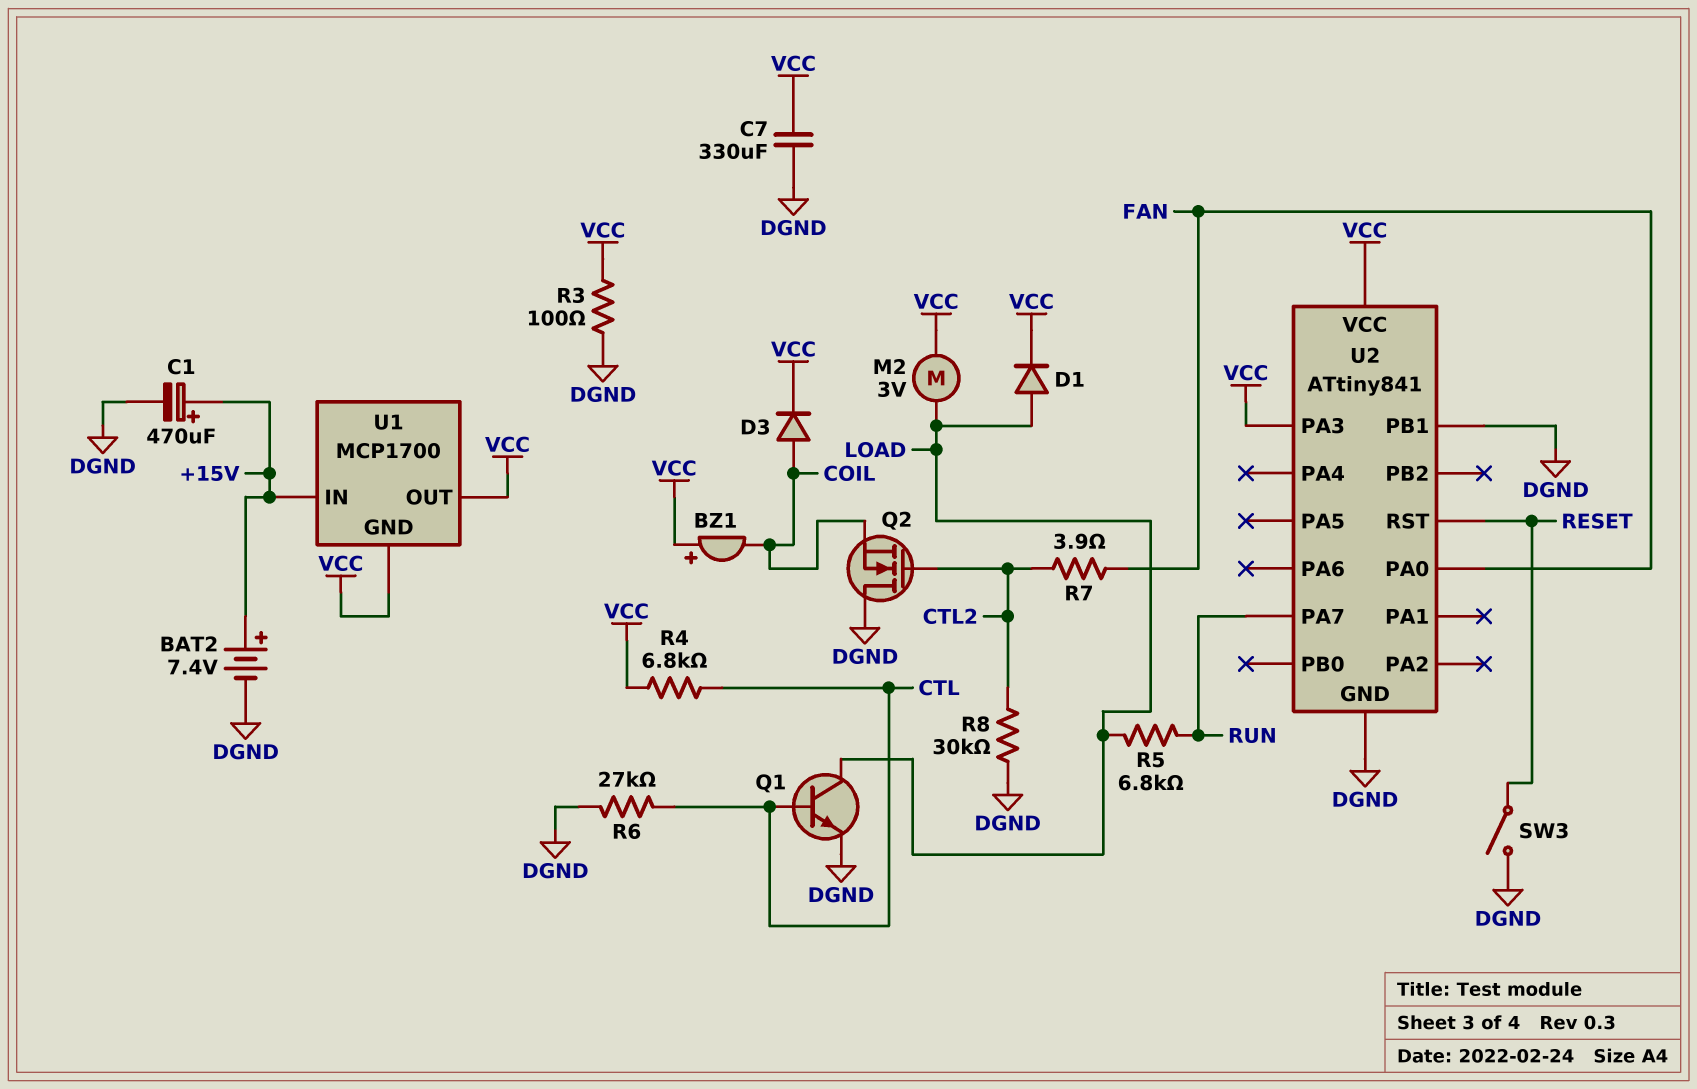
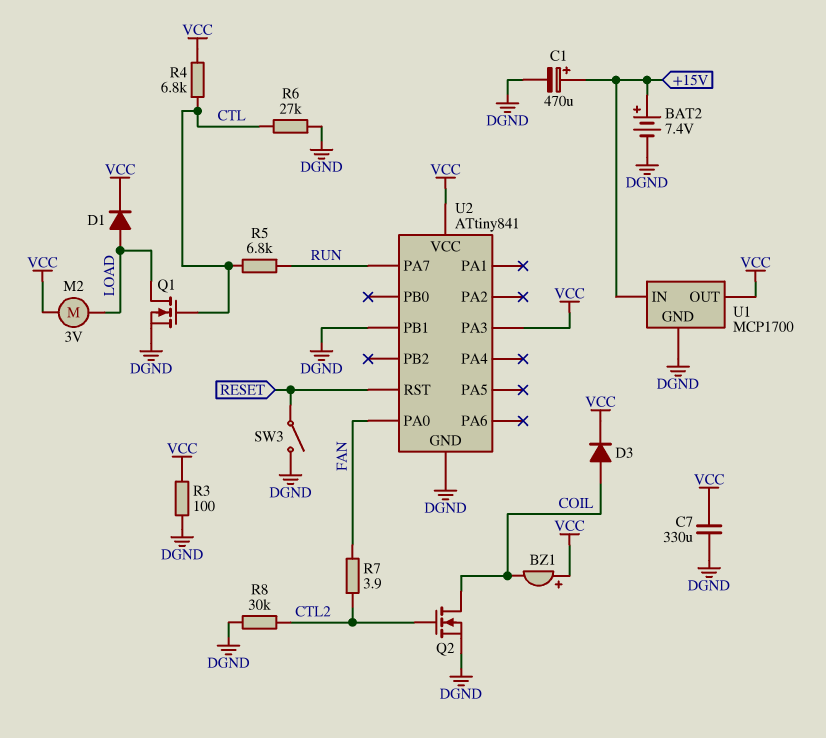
Q1: NPN (B CTL, C LOAD, E DGND) -> NMOS (G CTL, D LOAD, S DGND)
Q2: NMOS (G CTL2, D DGND, S COIL) -> NMOS (G CTL2, D COIL, S DGND)
R5: 6.8k (LOAD, RUN) -> 6.8k (CTL, RUN)
U1 pin GND: VCC -> DGND

